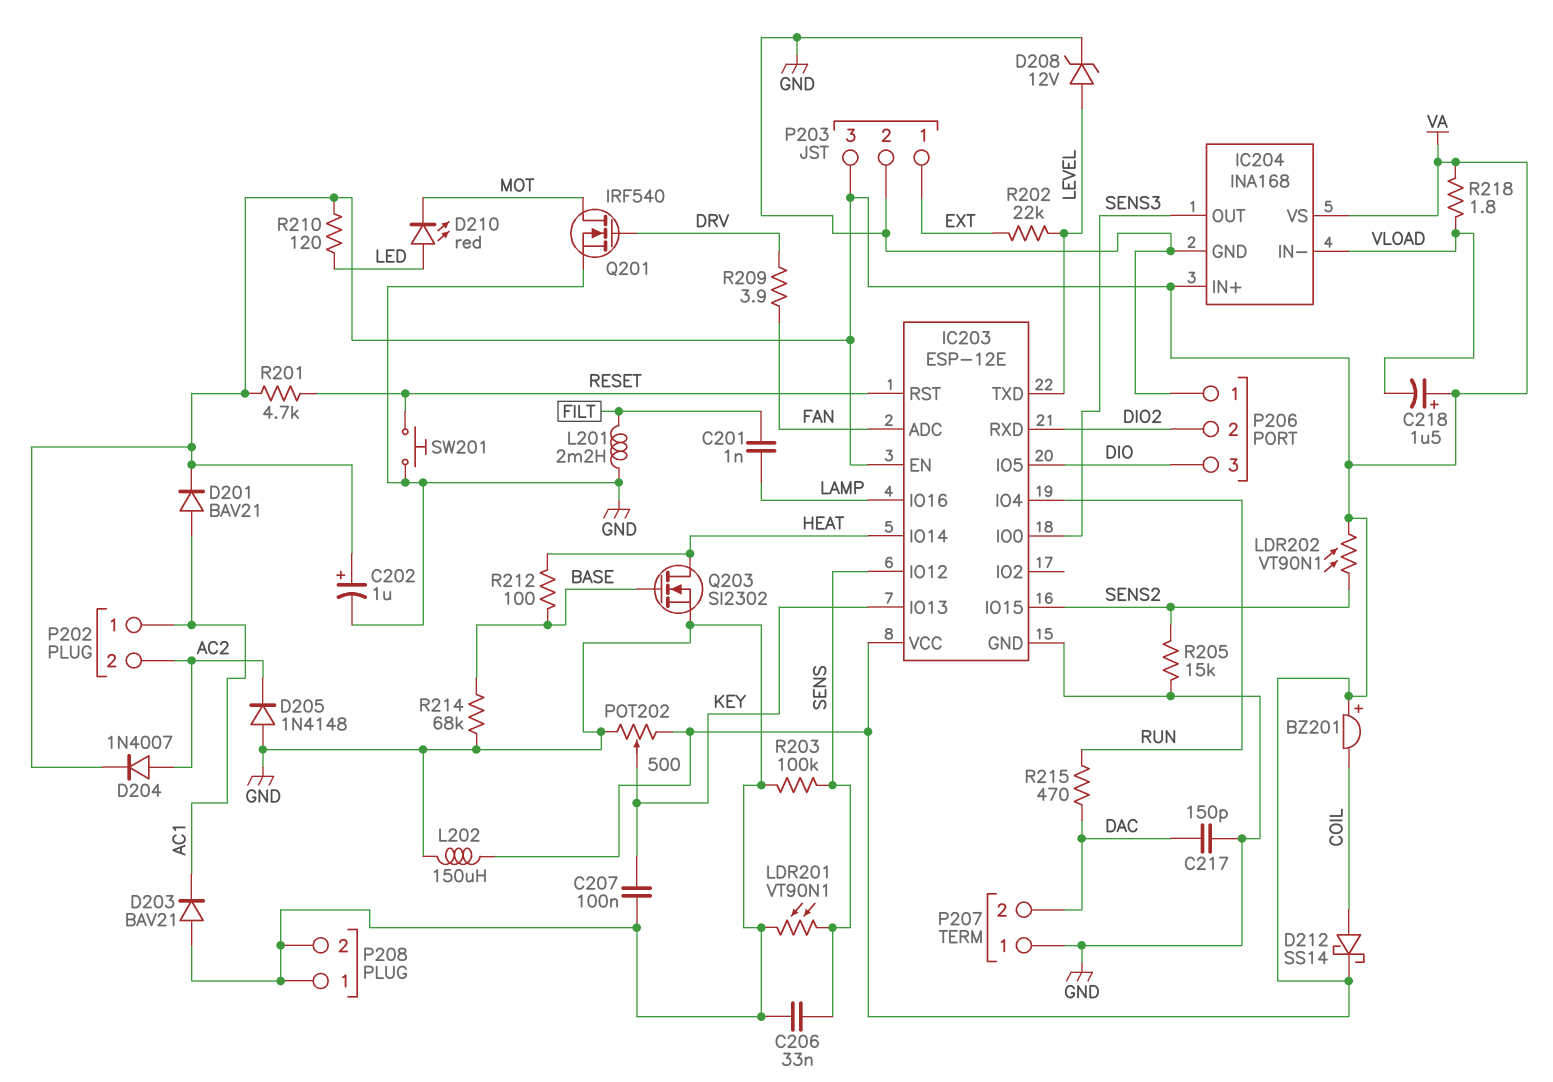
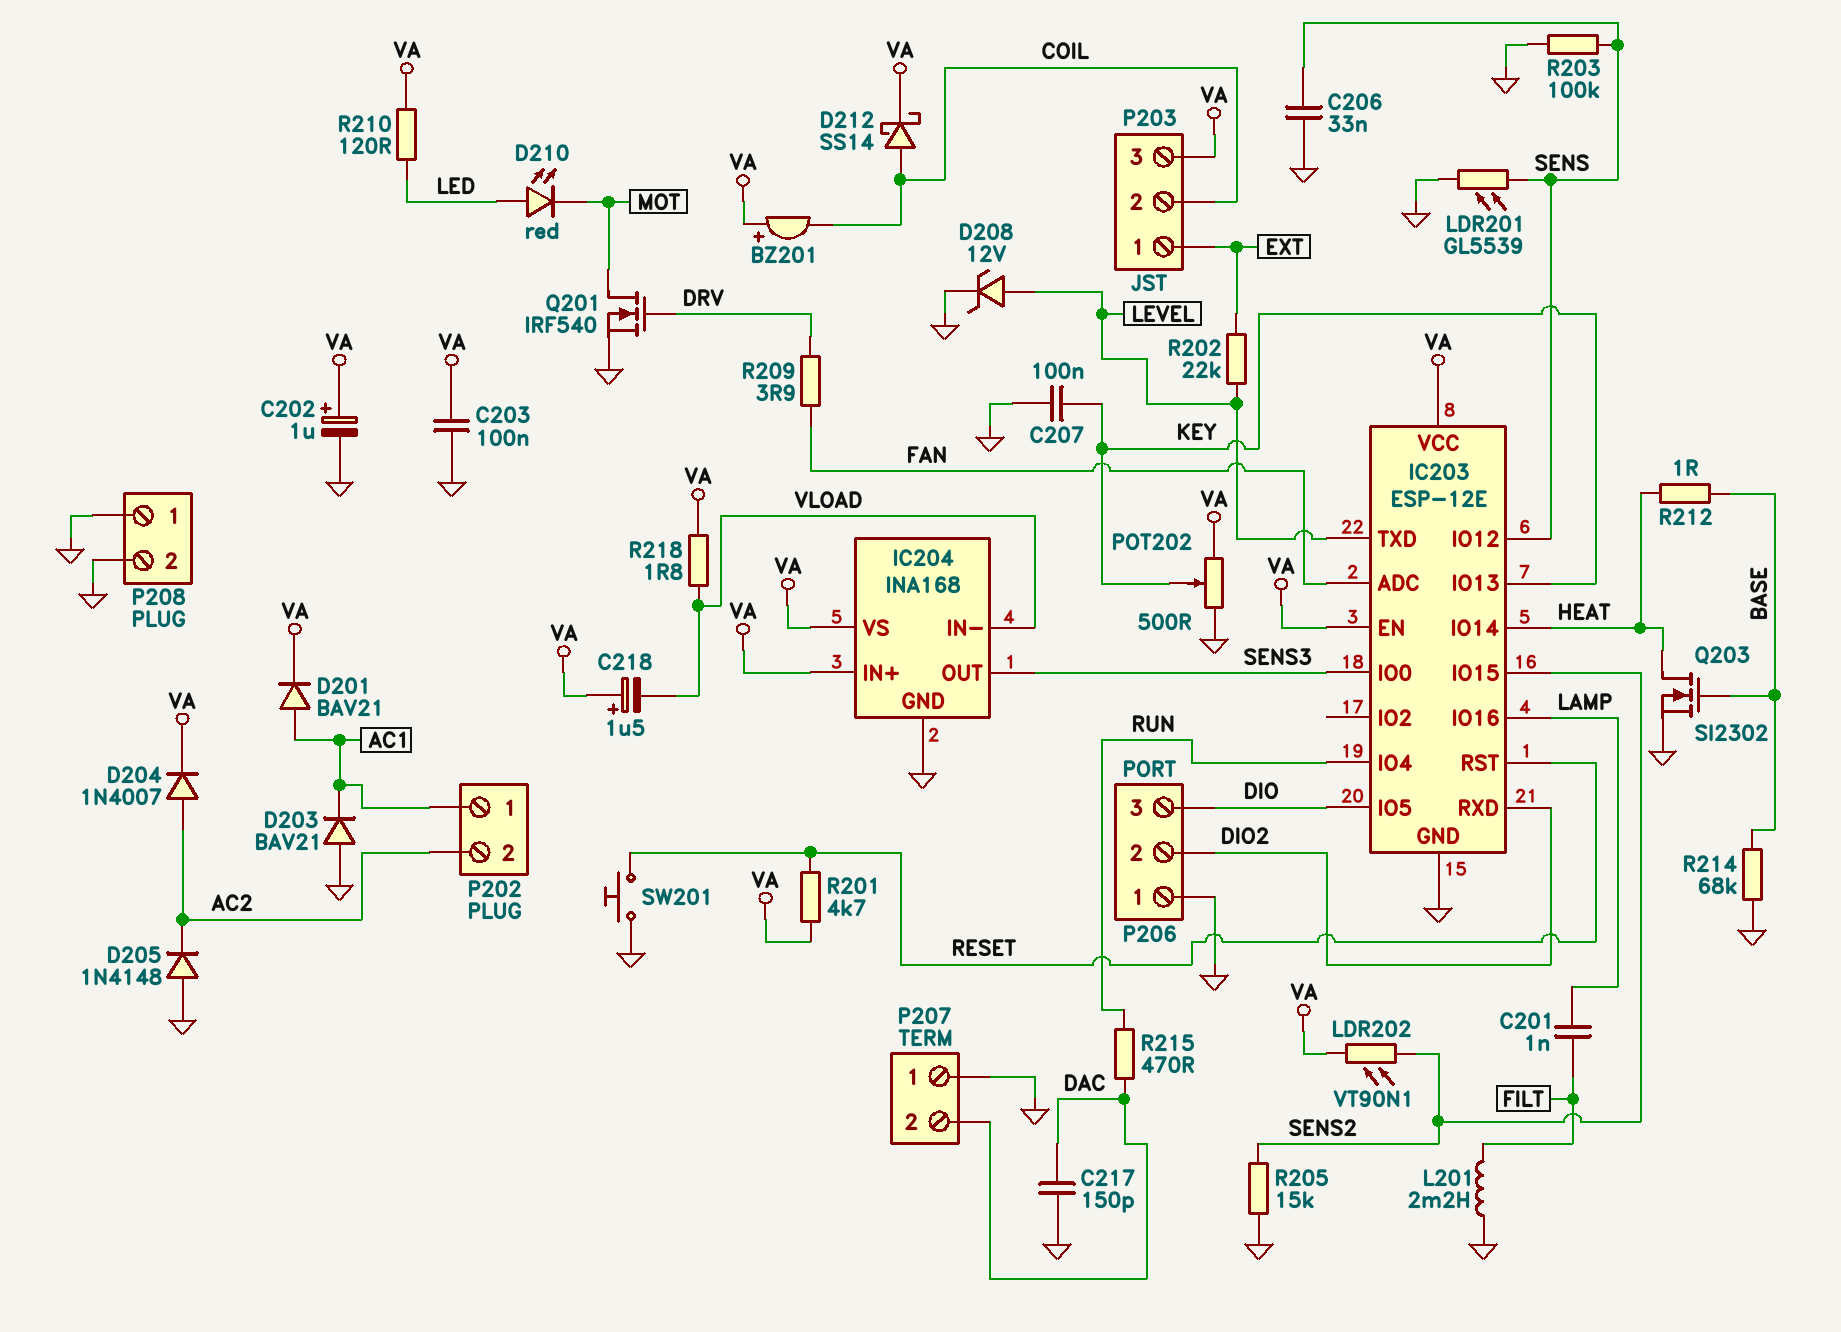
C203: none -> 100nF (GND, VA)
L202: 150uH (GND, VA) -> none
LDR201: VT90N1 (GND, SENS) -> GL5539 (GND, SENS)
P203 pin 2: GND -> COIL
R212: 100 (BASE, HEAT) -> 1 (BASE, HEAT)

